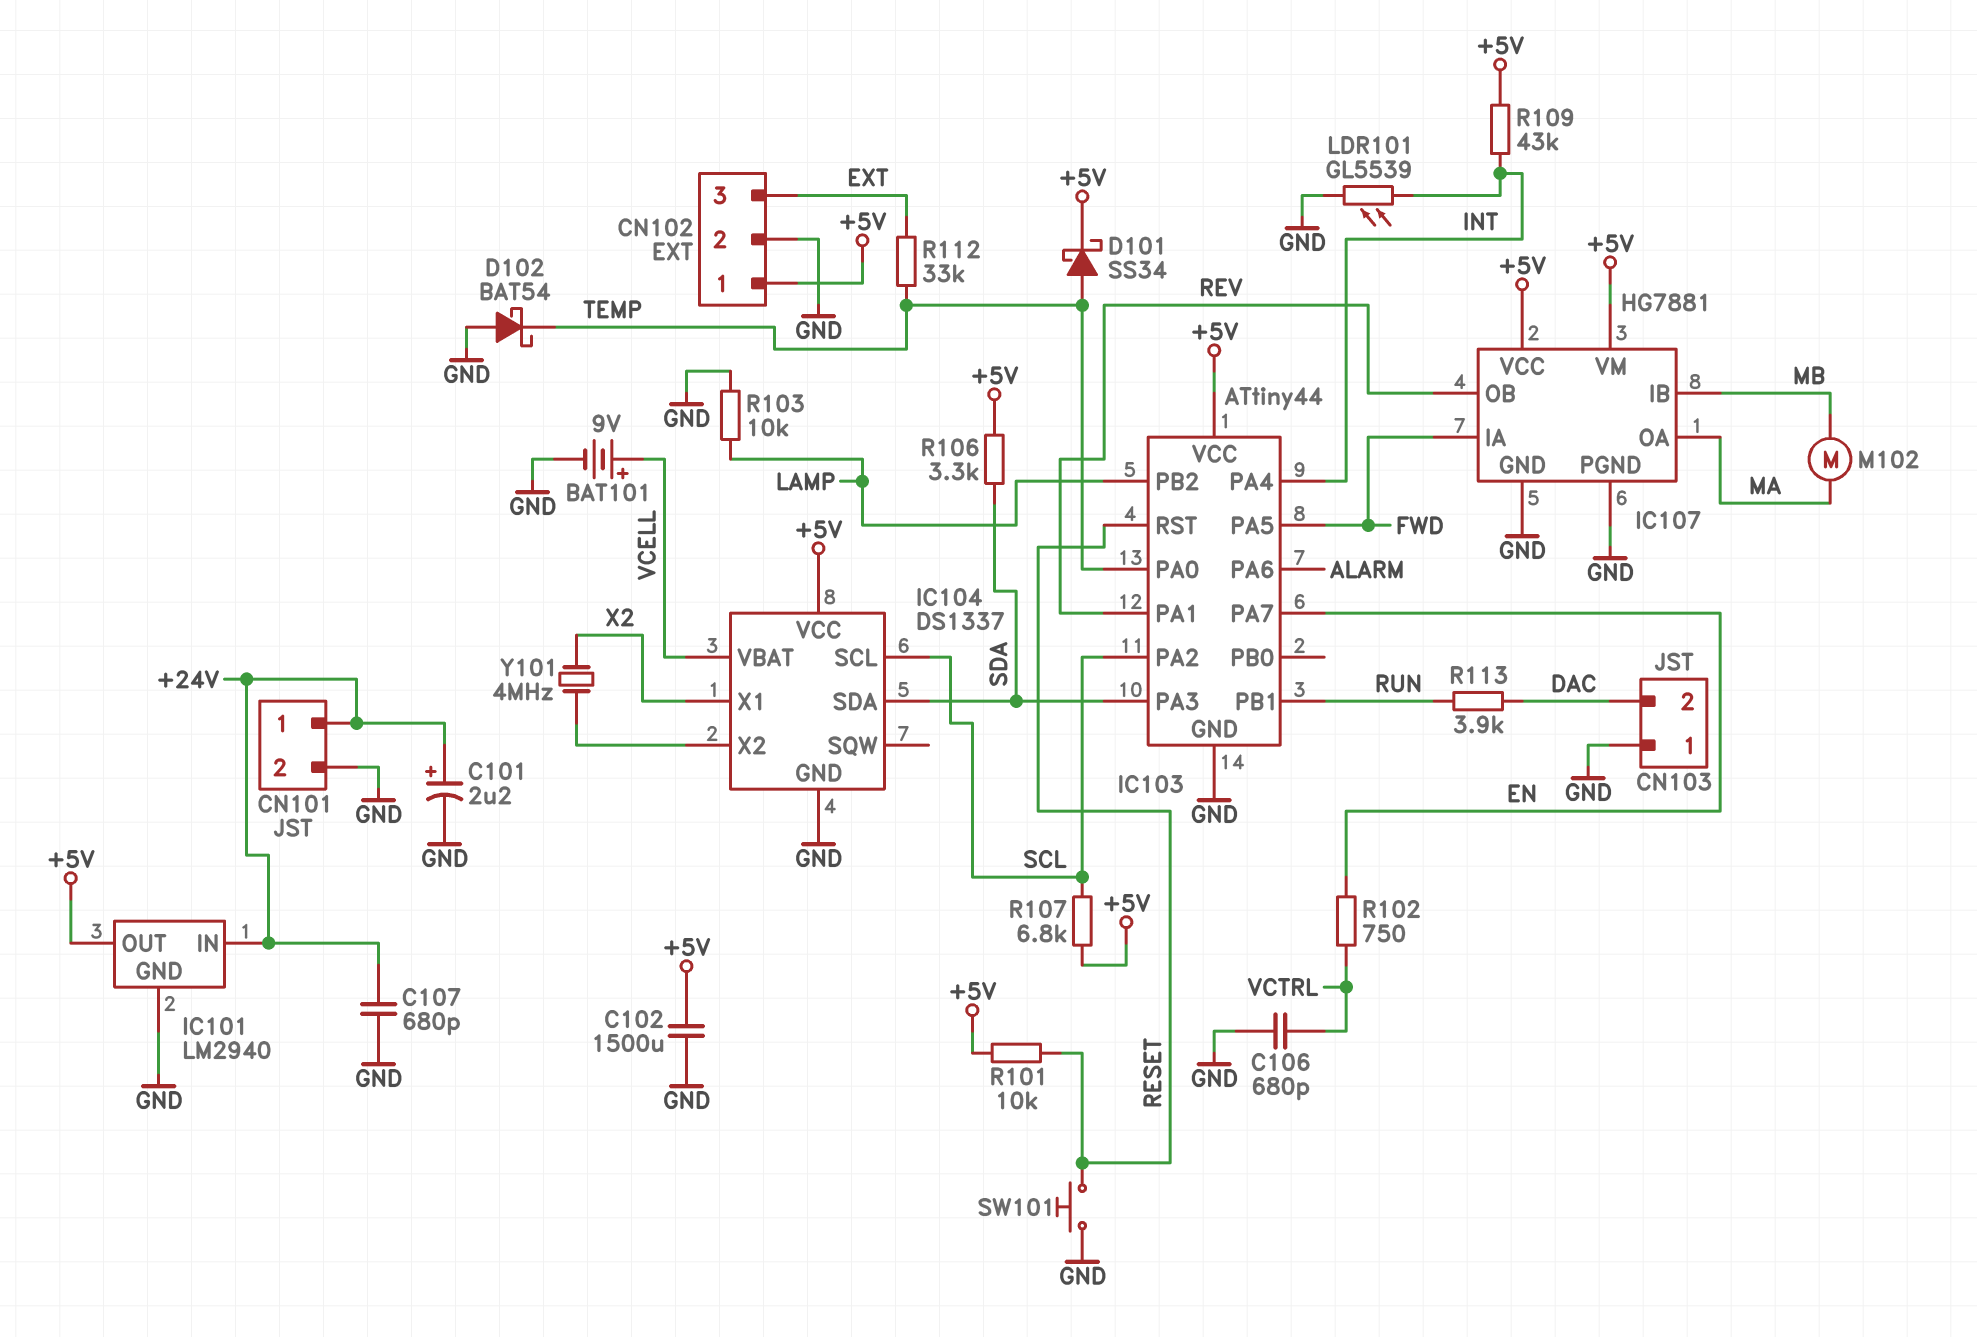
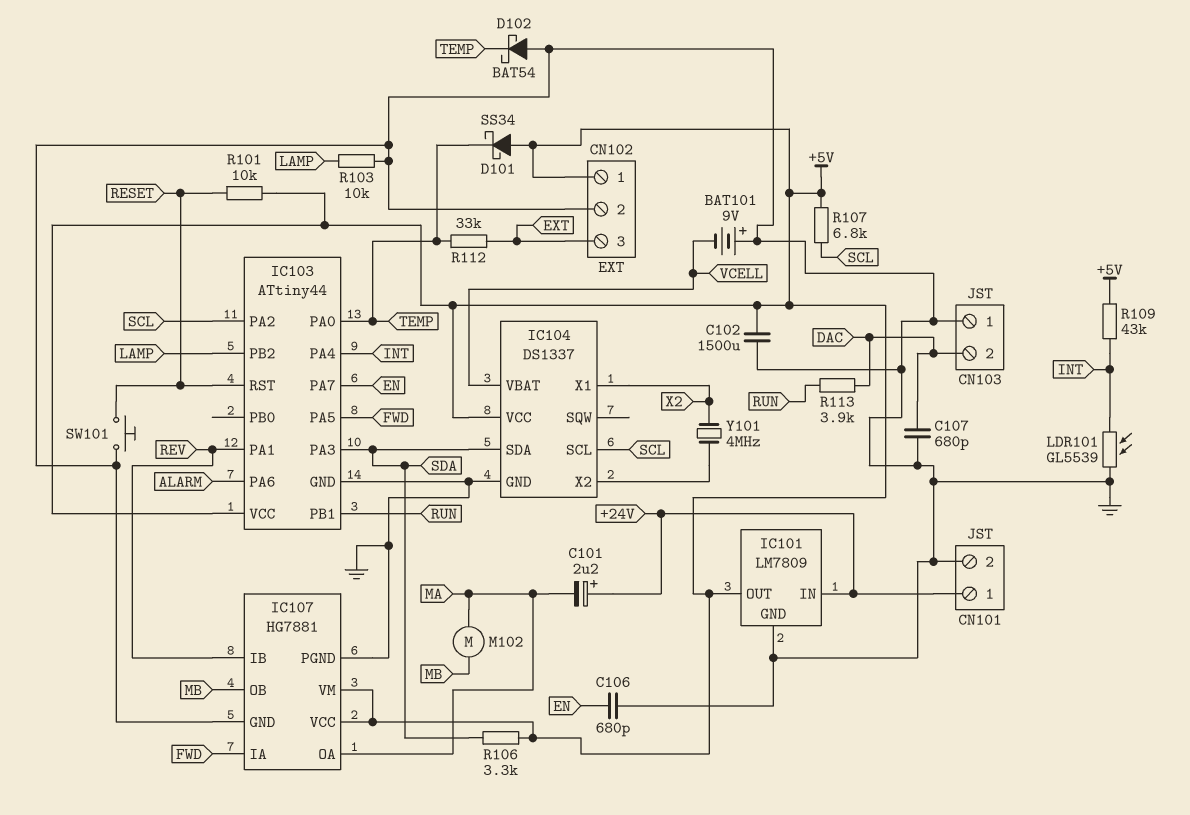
BAT101: 9V (plus VCELL, minus GND) -> 9V (plus GND, minus VCELL)
C101: 2.2uF (plus +24V, minus GND) -> 2.2uF (plus +24V, minus MA)
C106: 680pF (GND, VCTRL) -> 680pF (EN, GND)
C107: 680pF (+24V, GND) -> 680pF (DAC, GND)
D101: schottky SS34 (A TEMP, K +5V) -> schottky SS34 (A +5V, K TEMP)
IC101: LM2940 -> LM7809
IC107 pin IB: MB -> REV
IC107 pin OB: REV -> MB
R102: 750 (EN, VCTRL) -> none

